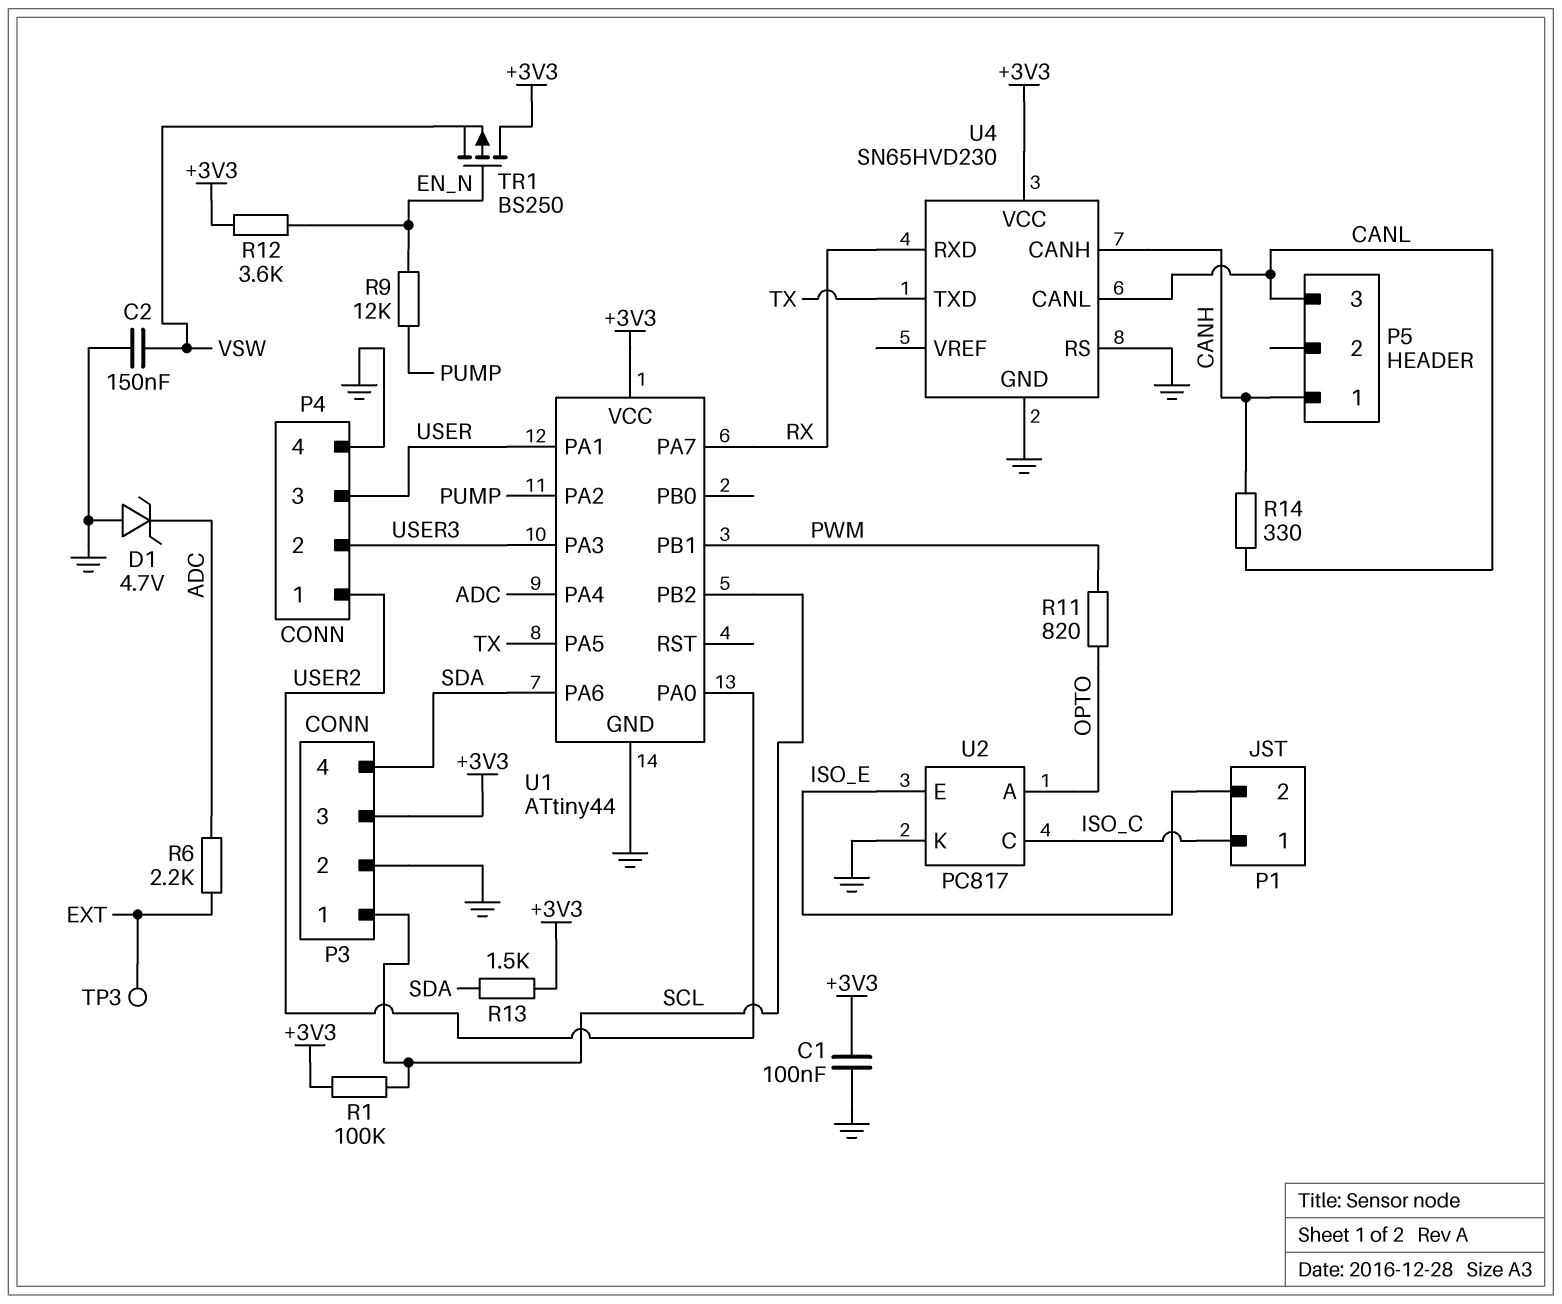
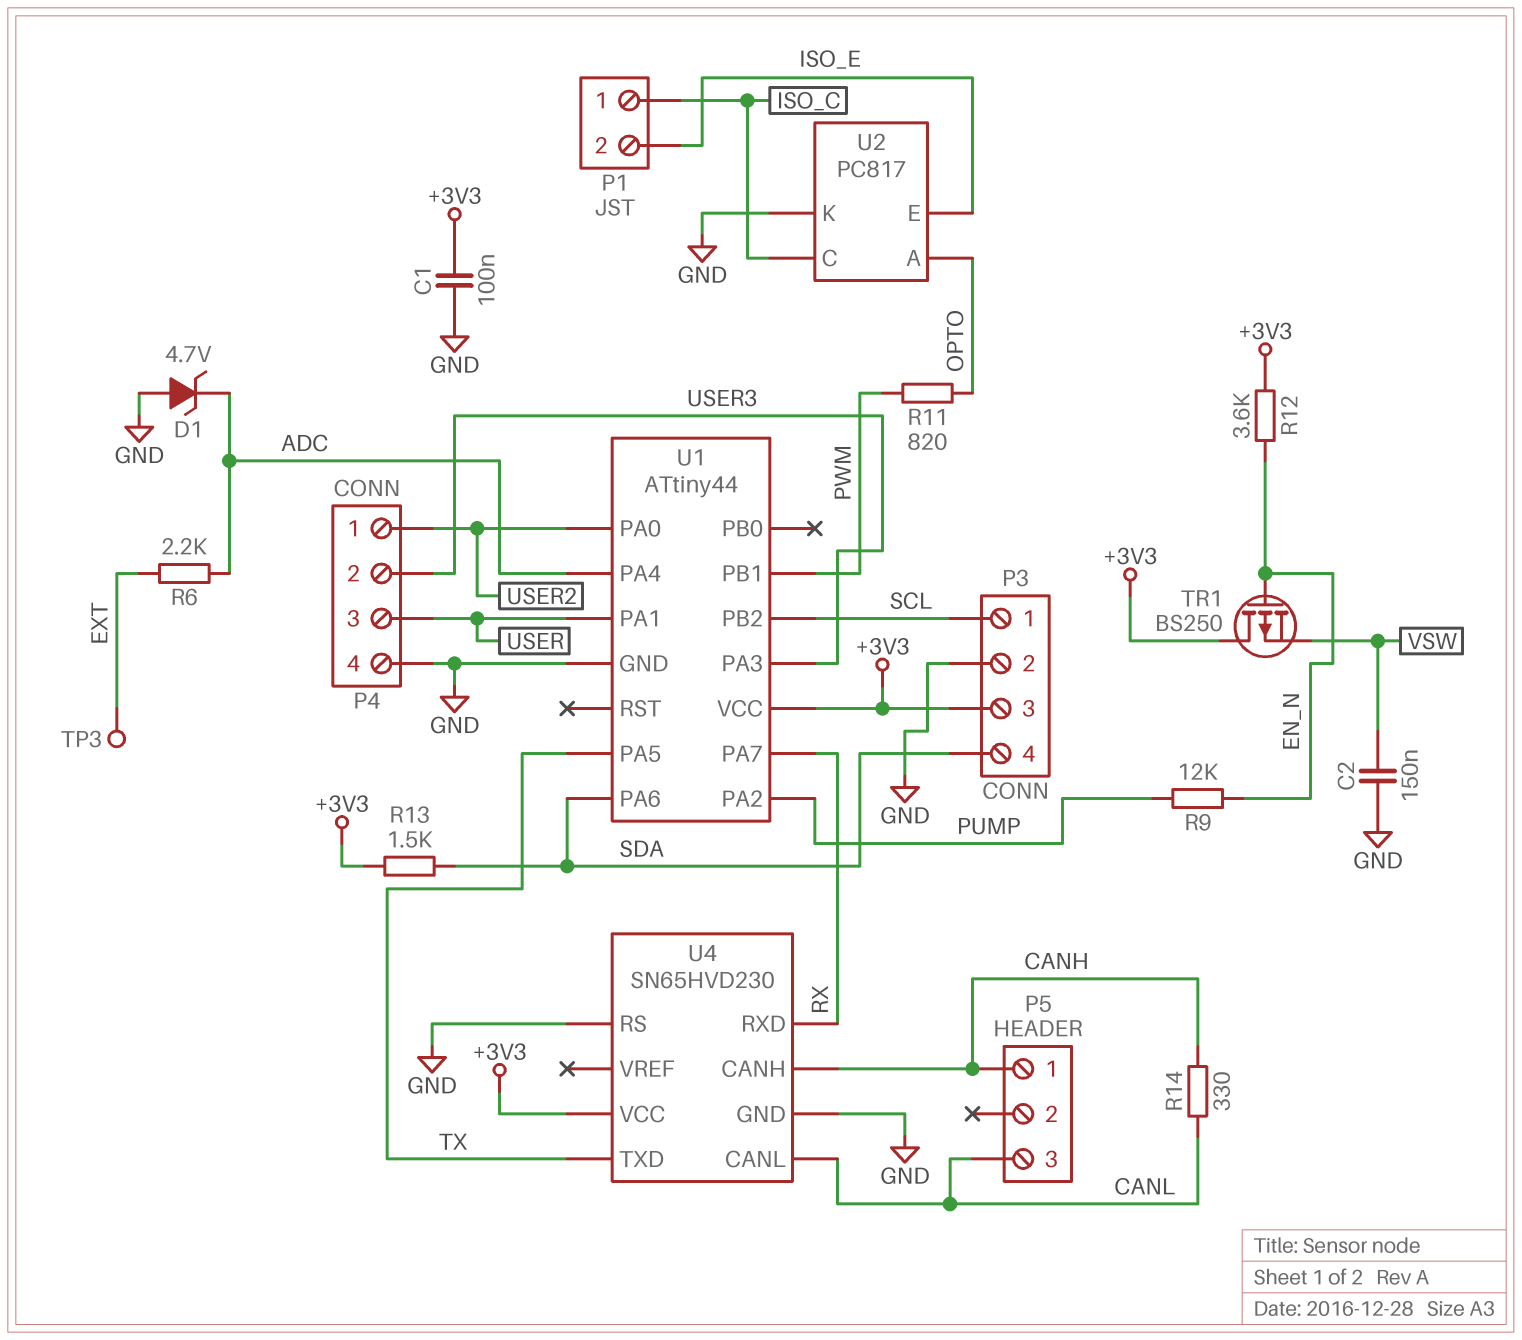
R1: 100k (+3V3, SCL) -> none

